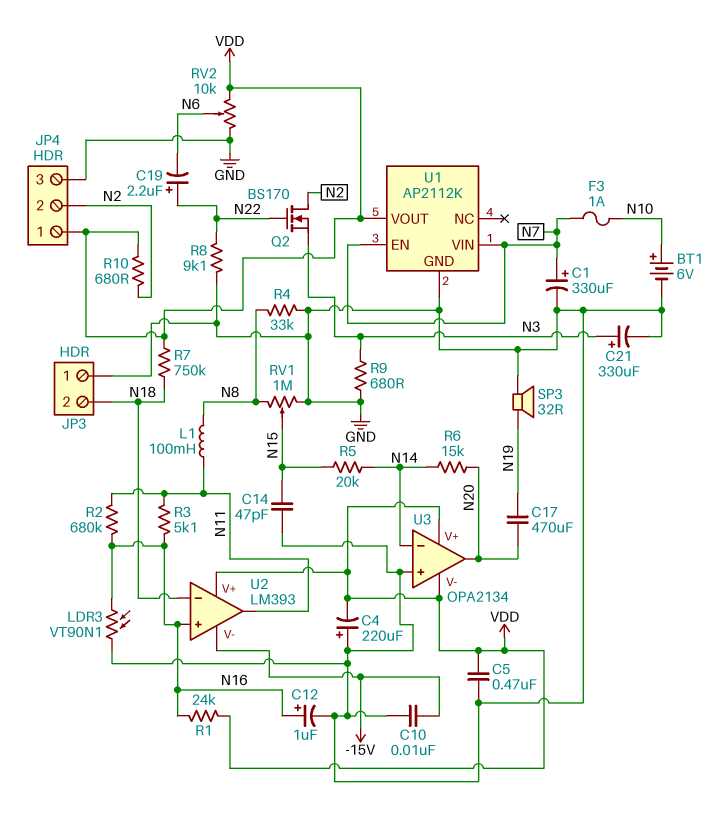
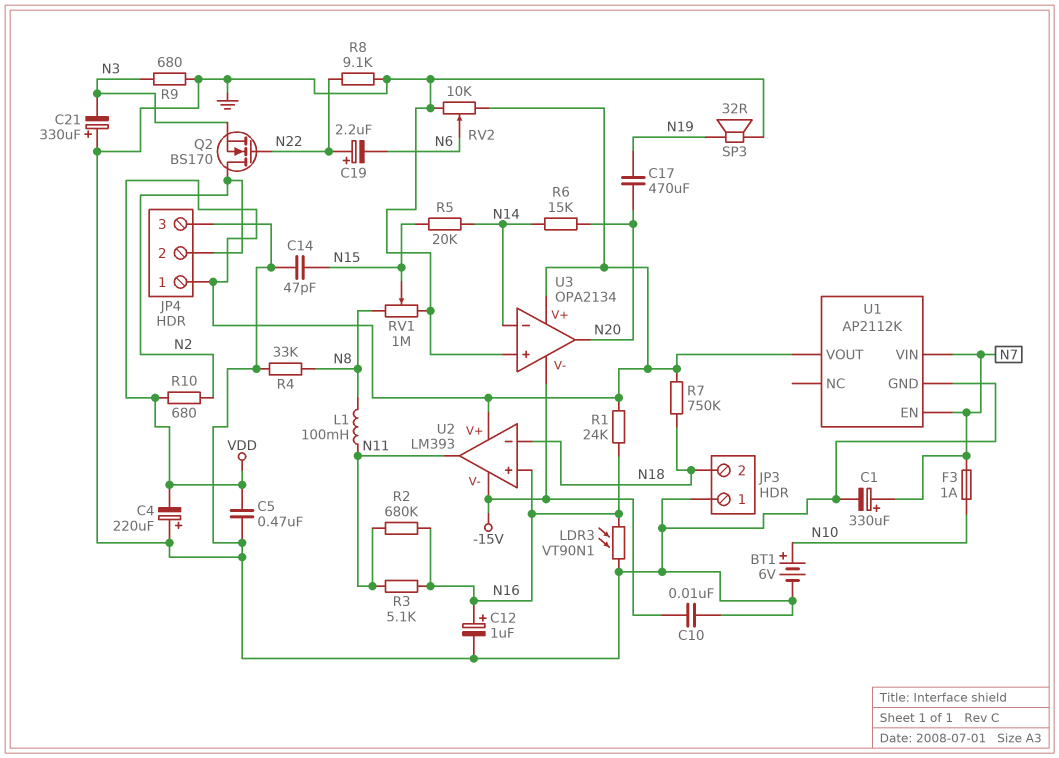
C21: 330uF (plus N3, minus GND) -> 330uF (plus GND, minus N3)
U3 pin V-: VDD -> -15V

